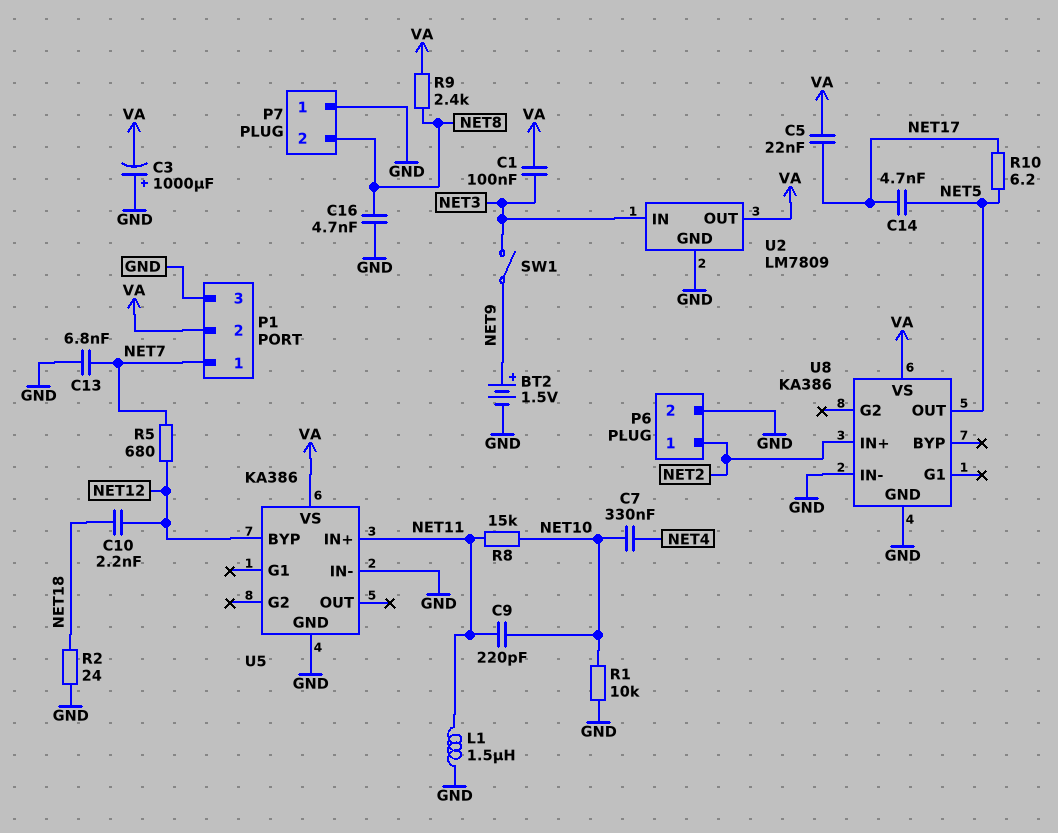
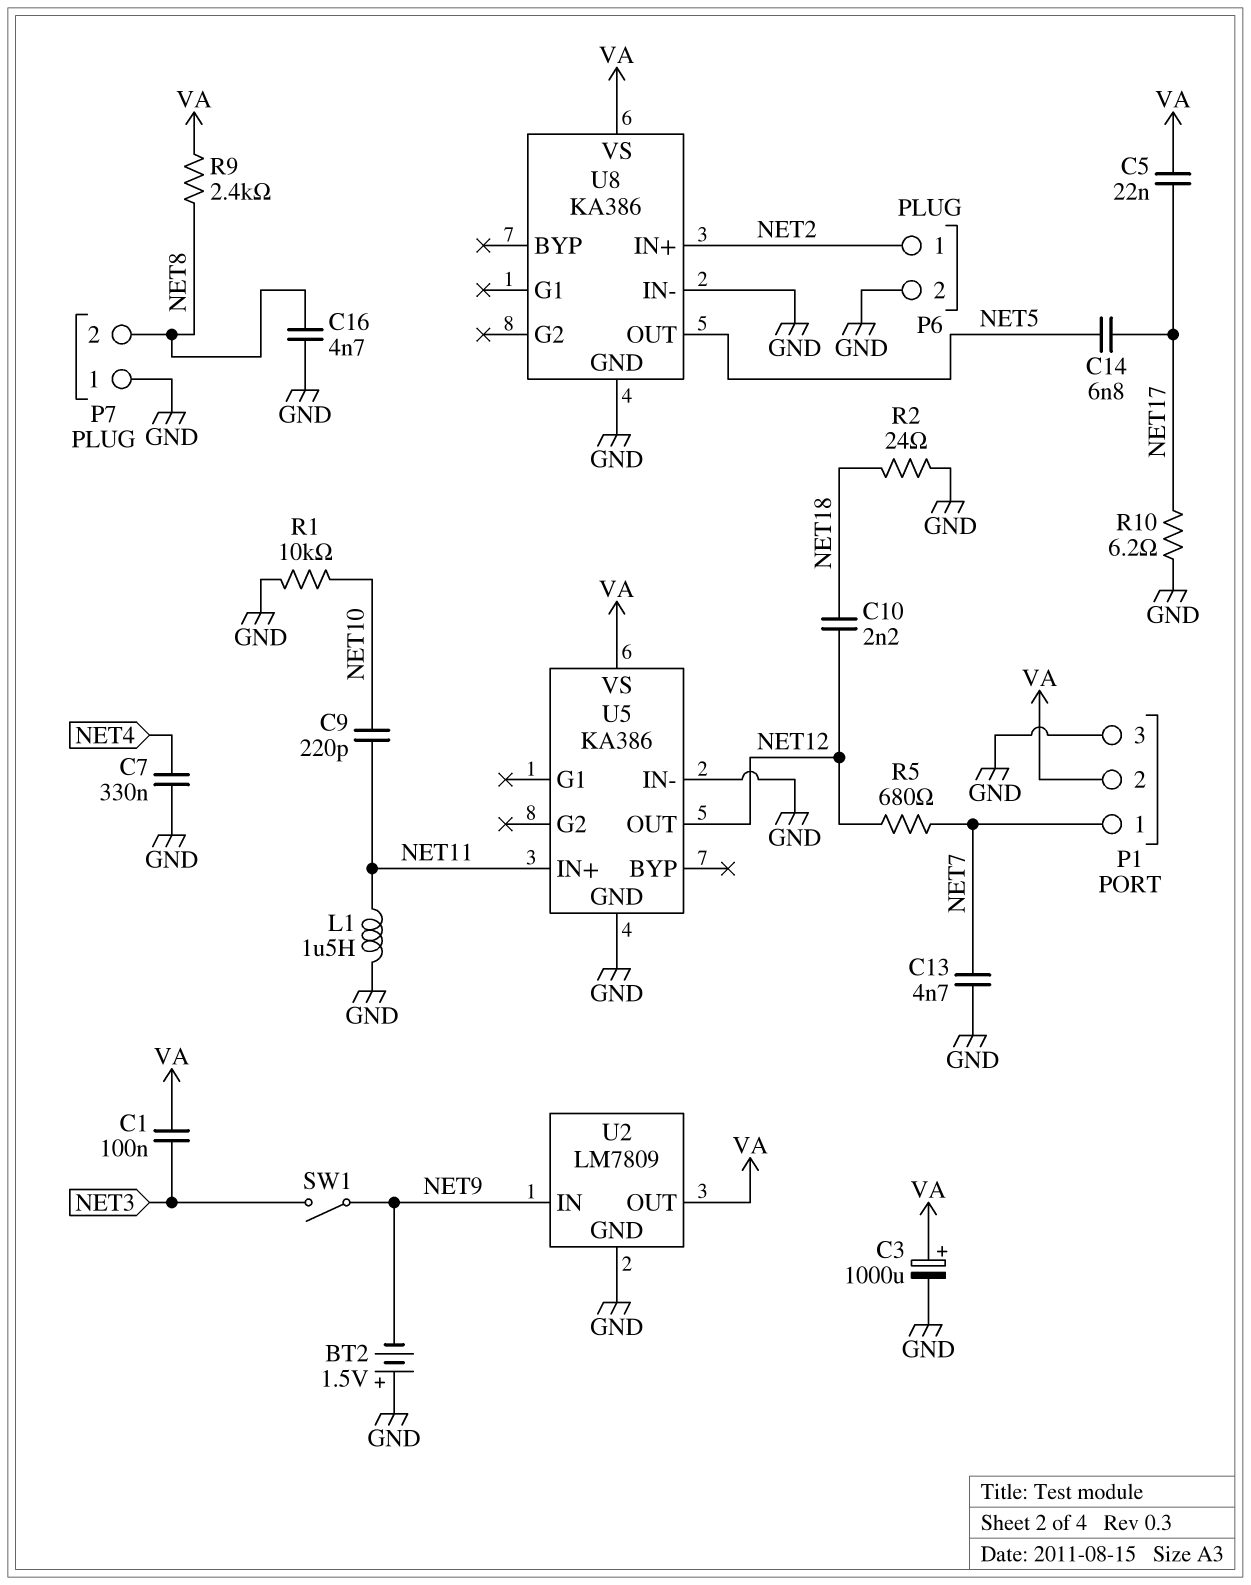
BT2: 1.5V (plus NET9, minus GND) -> 1.5V (plus GND, minus NET9)
C3: 1000uF (plus GND, minus VA) -> 1000uF (plus VA, minus GND)
C7: 330nF (NET4, NET10) -> 330nF (GND, NET4)
C13: 6.8nF (GND, NET7) -> 4.7nF (GND, NET7)
C14: 4.7nF (NET5, NET17) -> 6.8nF (NET5, NET17)
R8: 15k (NET10, NET11) -> none
R10: 6.2 (NET5, NET17) -> 6.2 (GND, NET17)
U2 pin IN: NET3 -> NET9
U5 pin BYP: NET12 -> none
U5 pin OUT: none -> NET12

